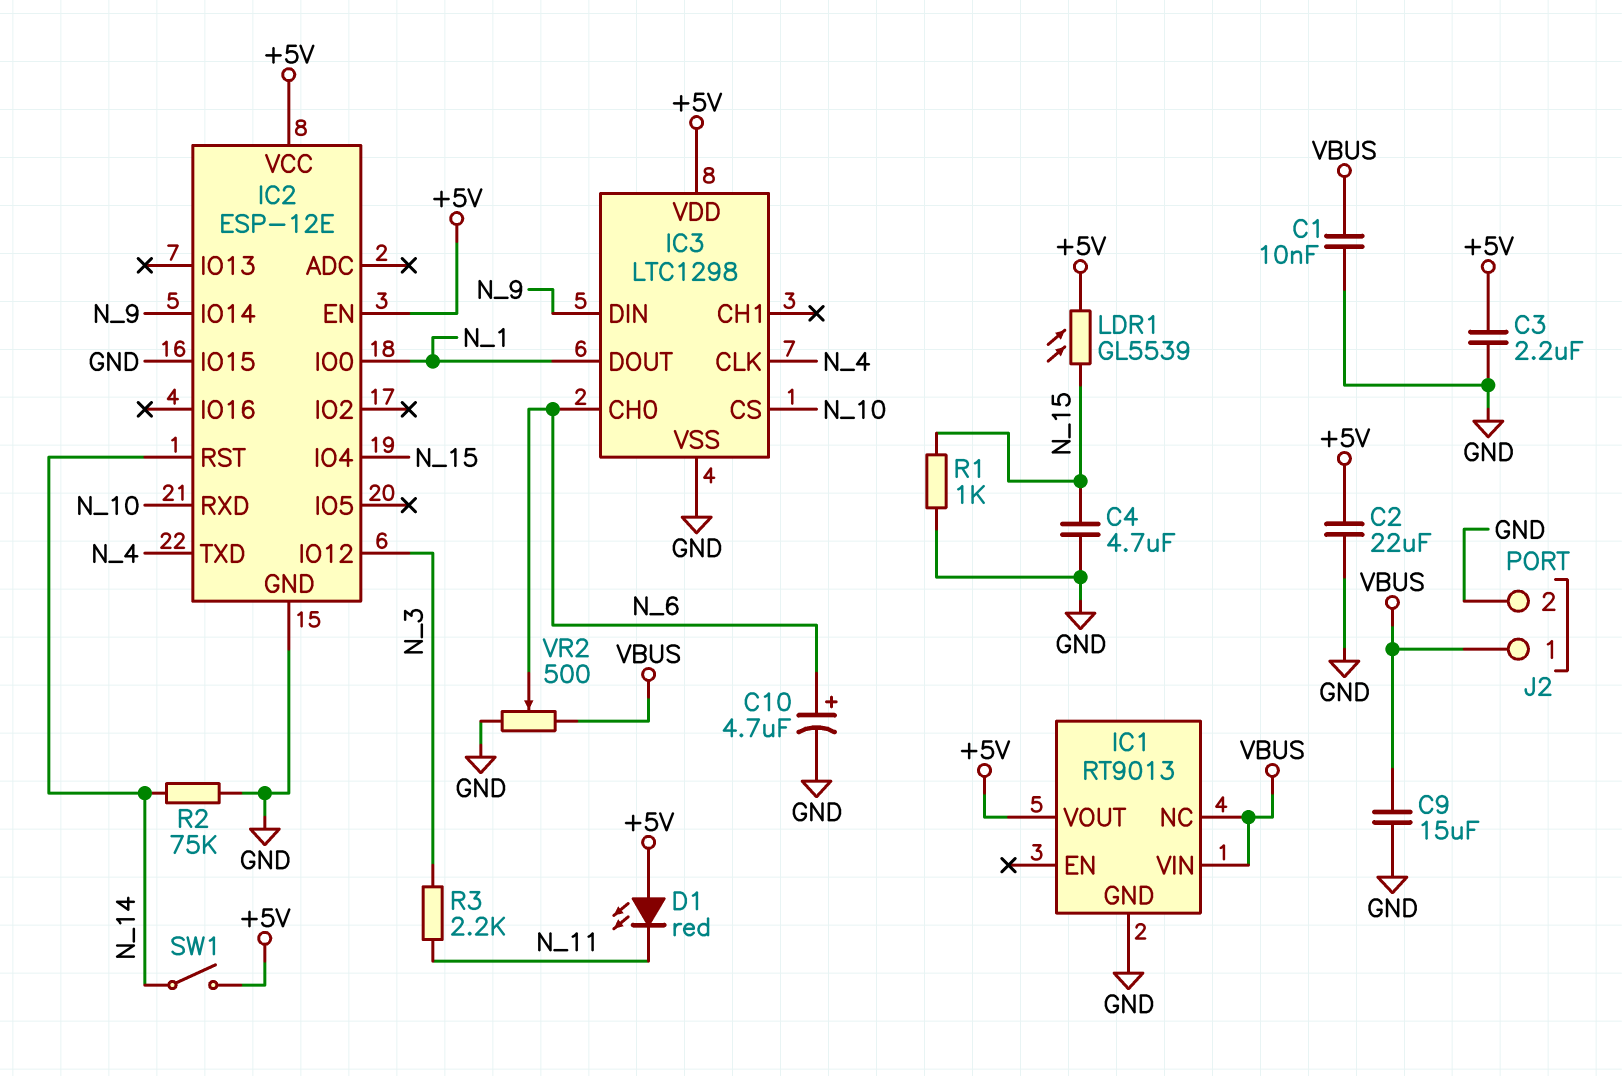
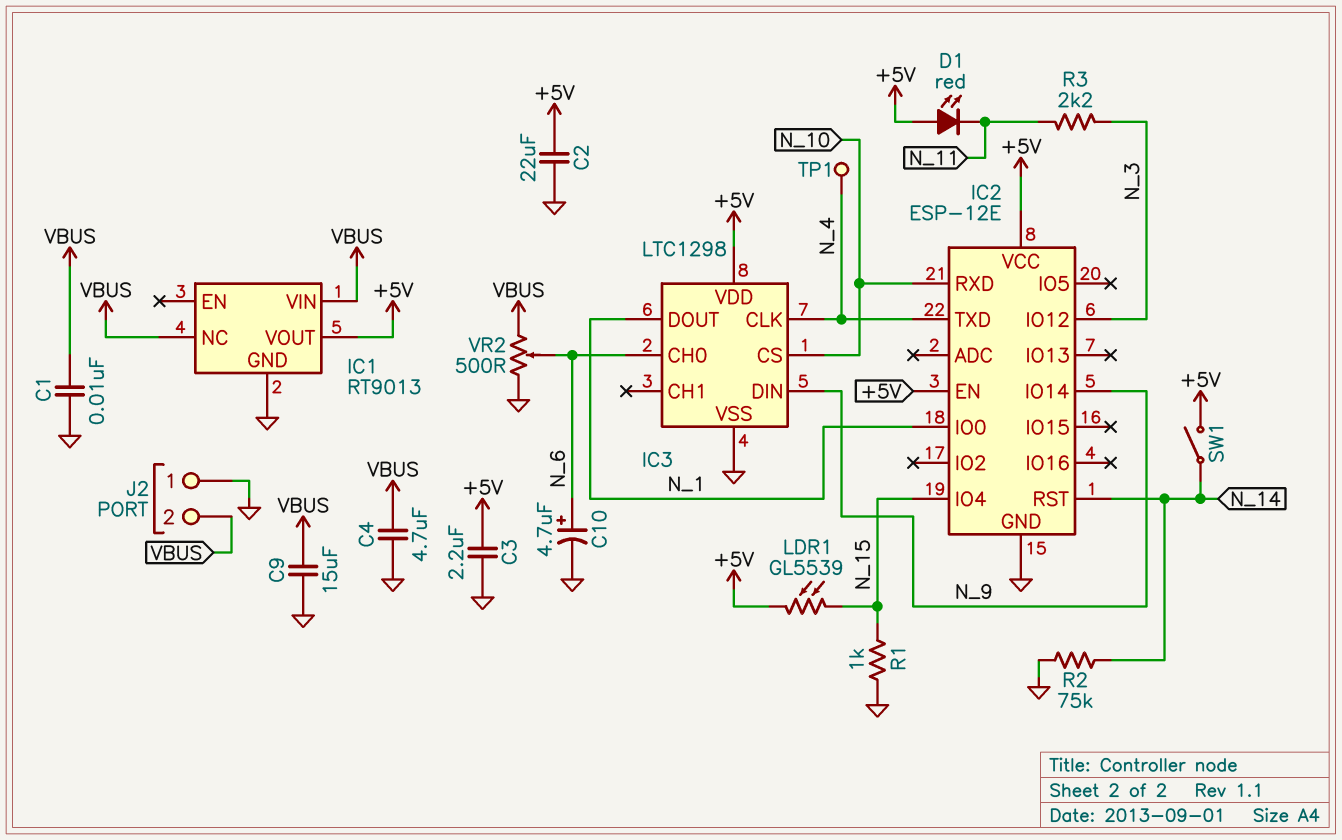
C4: 4.7uF (GND, N_15) -> 4.7uF (GND, VBUS)
IC2 pin IO15: GND -> none
J2 pin 1: VBUS -> GND
J2 pin 2: GND -> VBUS
TP1: none -> test point (N_4)

